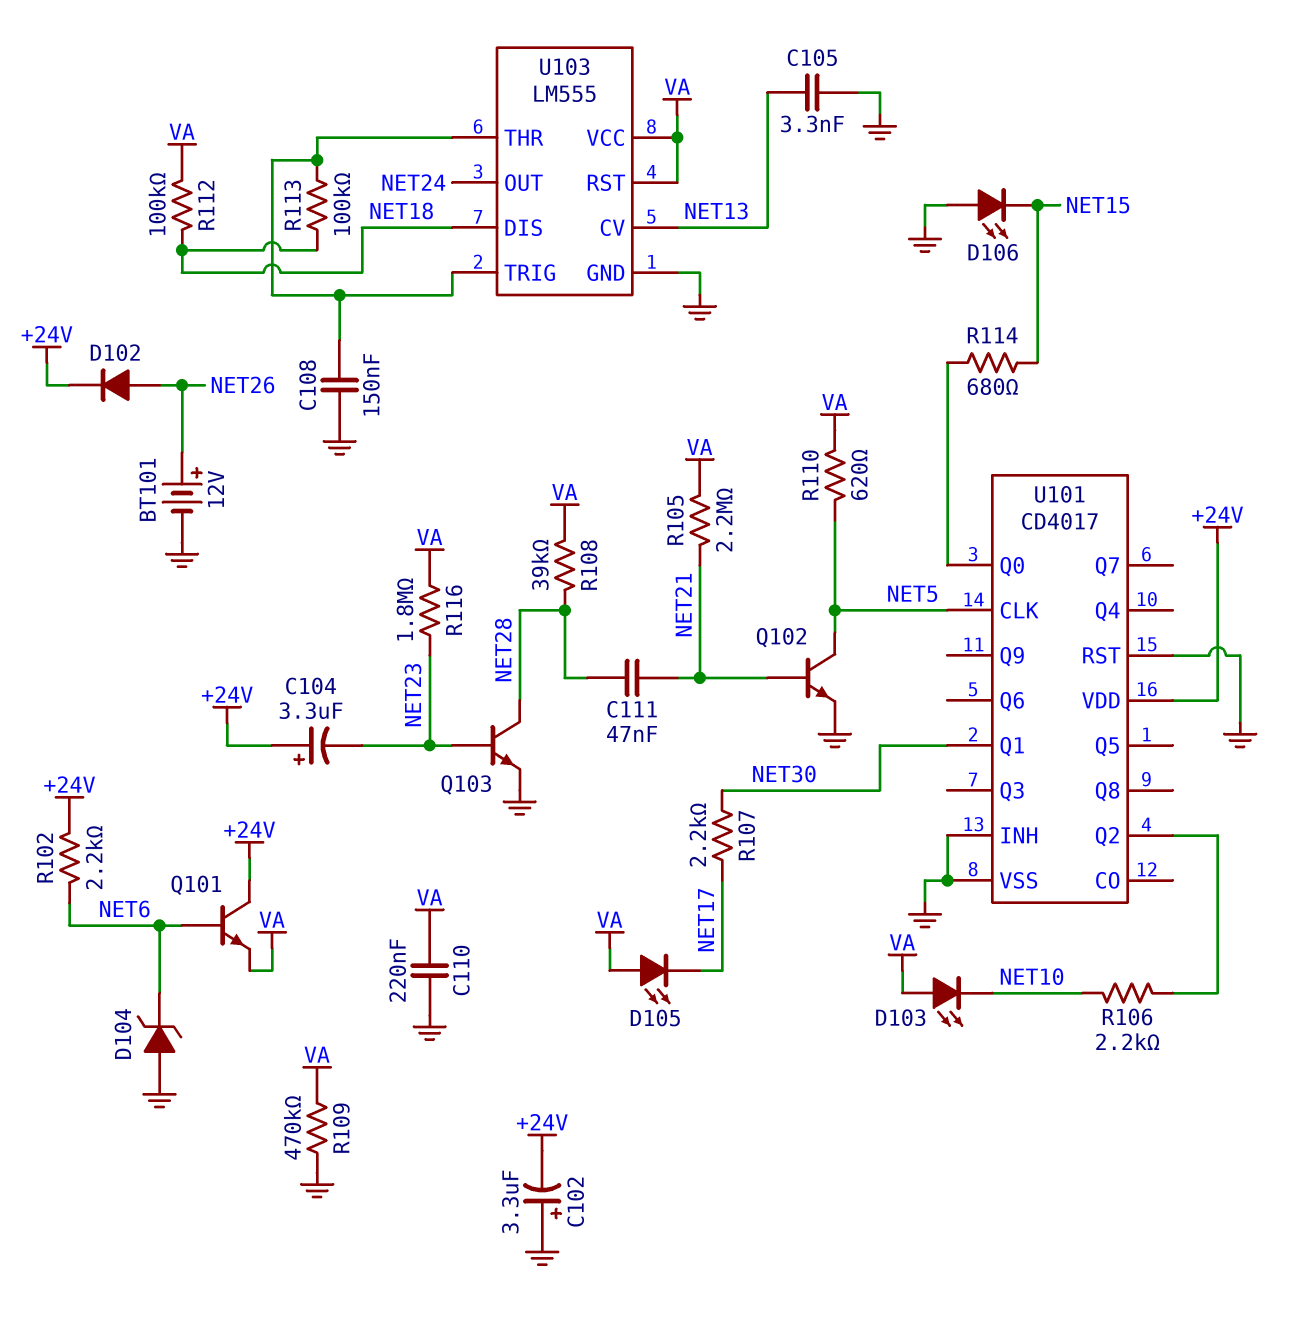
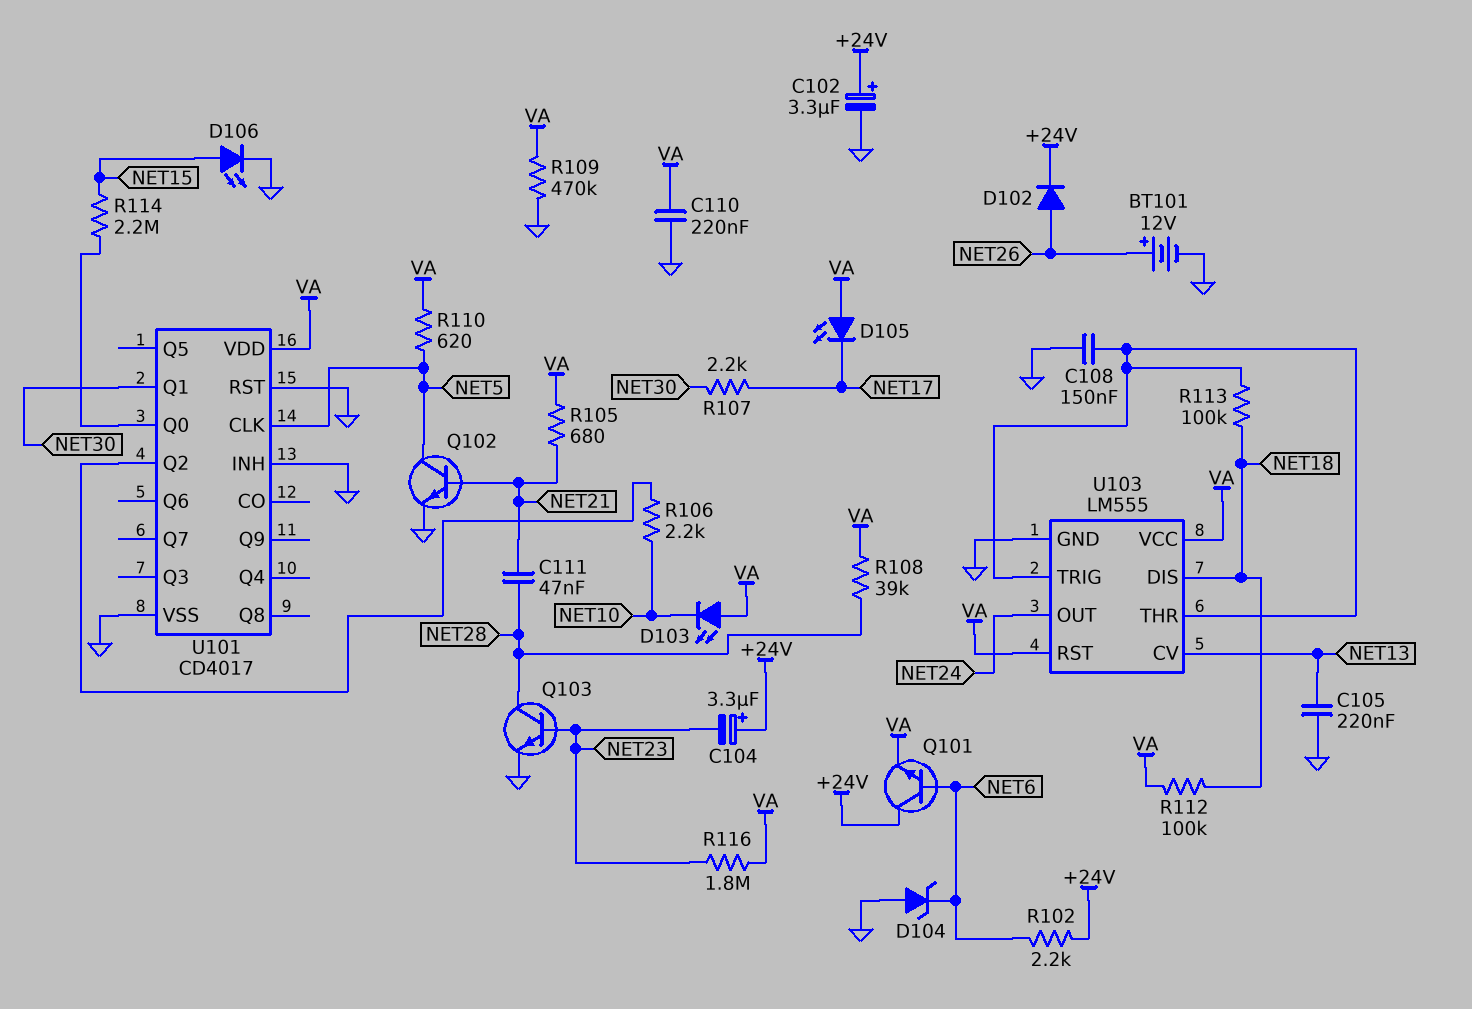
C102: 3.3uF (plus GND, minus +24V) -> 3.3uF (plus +24V, minus GND)
C105: 3.3nF (GND, NET13) -> 220nF (GND, NET13)
D106: LED (A GND, K NET15) -> LED (A NET15, K GND)
R105: 2.2M (NET21, VA) -> 680 (NET21, VA)
R114: 680 (NET15, U101/Q0) -> 2.2M (NET15, U101/Q0)
U101 pin VDD: +24V -> VA

